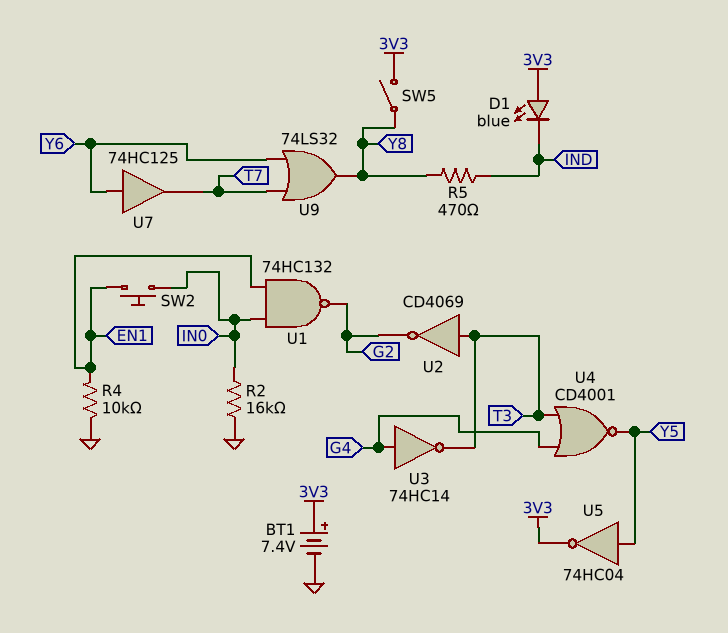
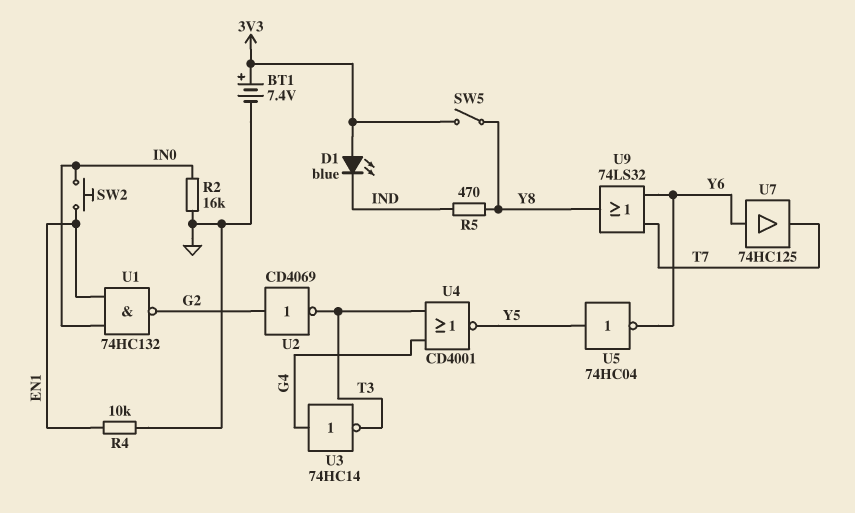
U2: NOT CD4069 (in T3, out G2) -> NOT CD4069 (in G2, out T3)
U5: NOT 74HC04 (in Y5, out 3V3) -> NOT 74HC04 (in Y5, out Y6)

